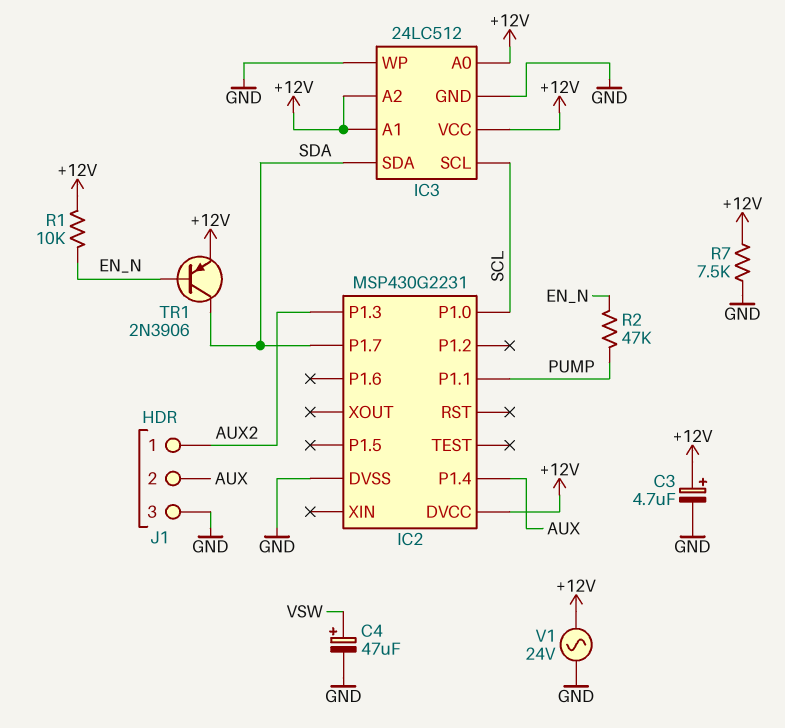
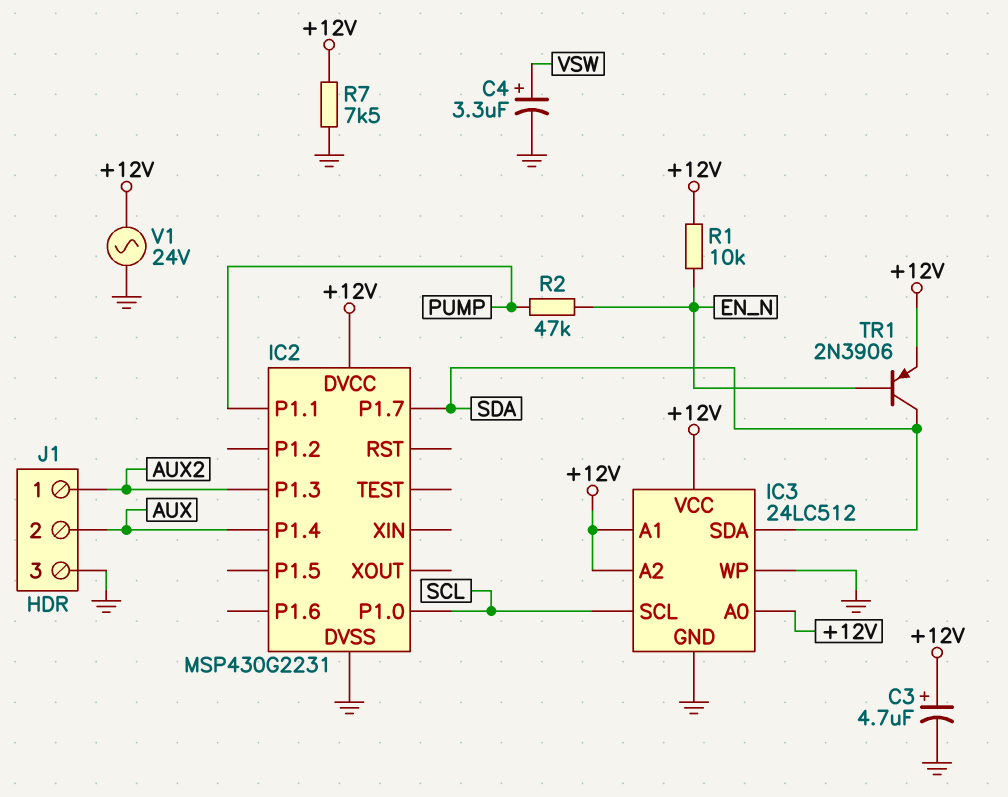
C4: 47uF (plus VSW, minus GND) -> 3.3uF (plus VSW, minus GND)

